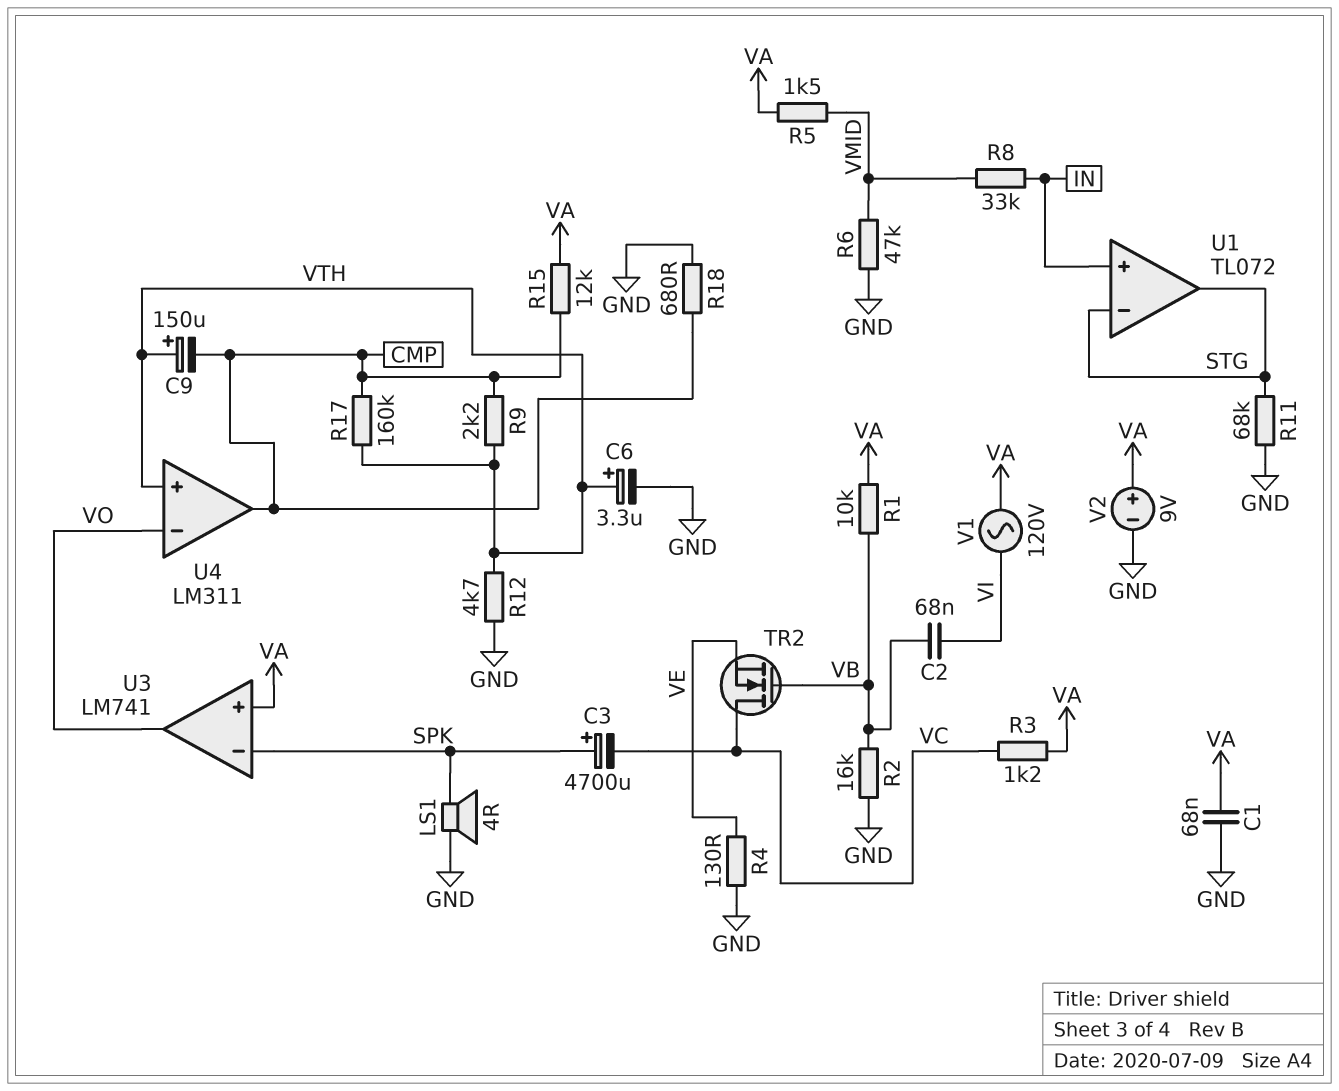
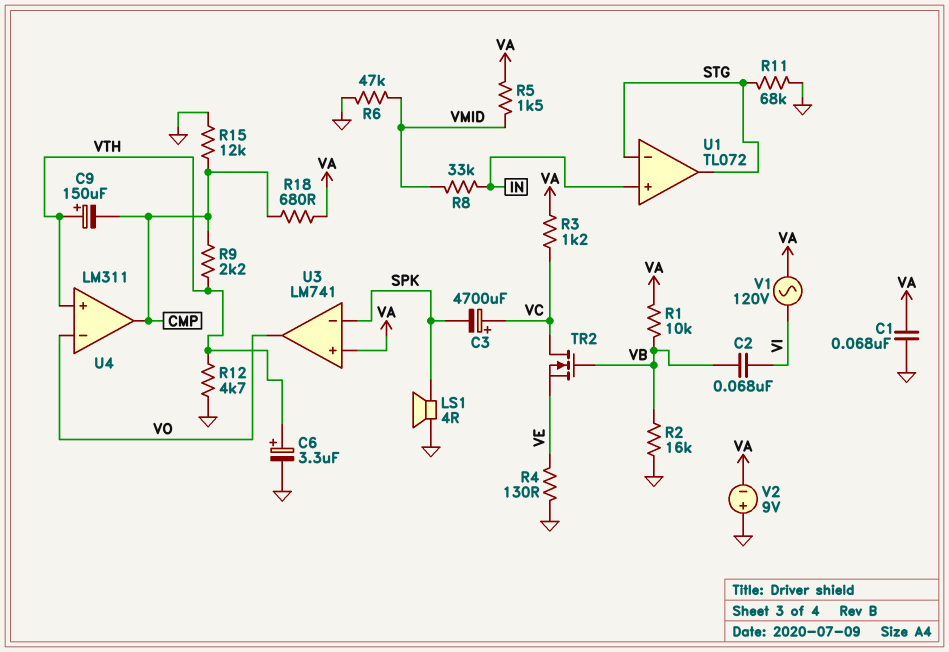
C3: 4700uF (plus SPK, minus VC) -> 4700uF (plus VC, minus SPK)
R15: 12k (CMP, VA) -> 12k (CMP, GND)
R17: 160k (CMP, VTH) -> none
R18: 680 (CMP, GND) -> 680 (CMP, VA)
V2: 9V (plus VA, minus GND) -> 9V (plus GND, minus VA)

